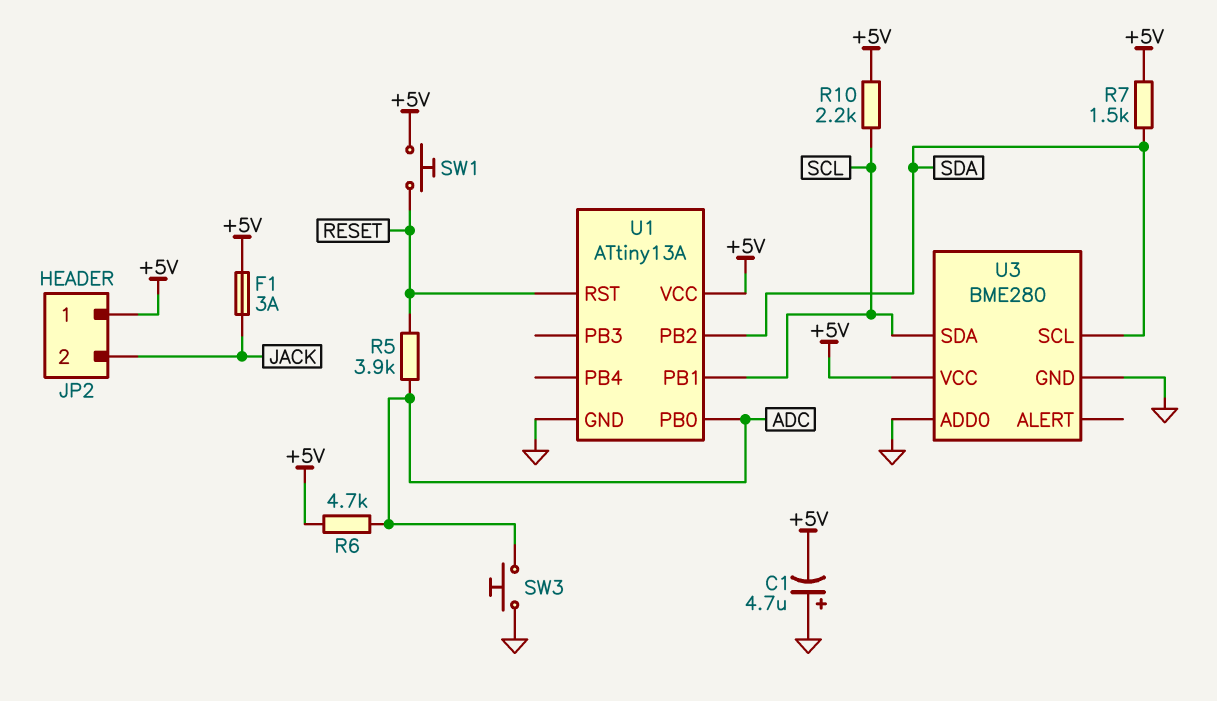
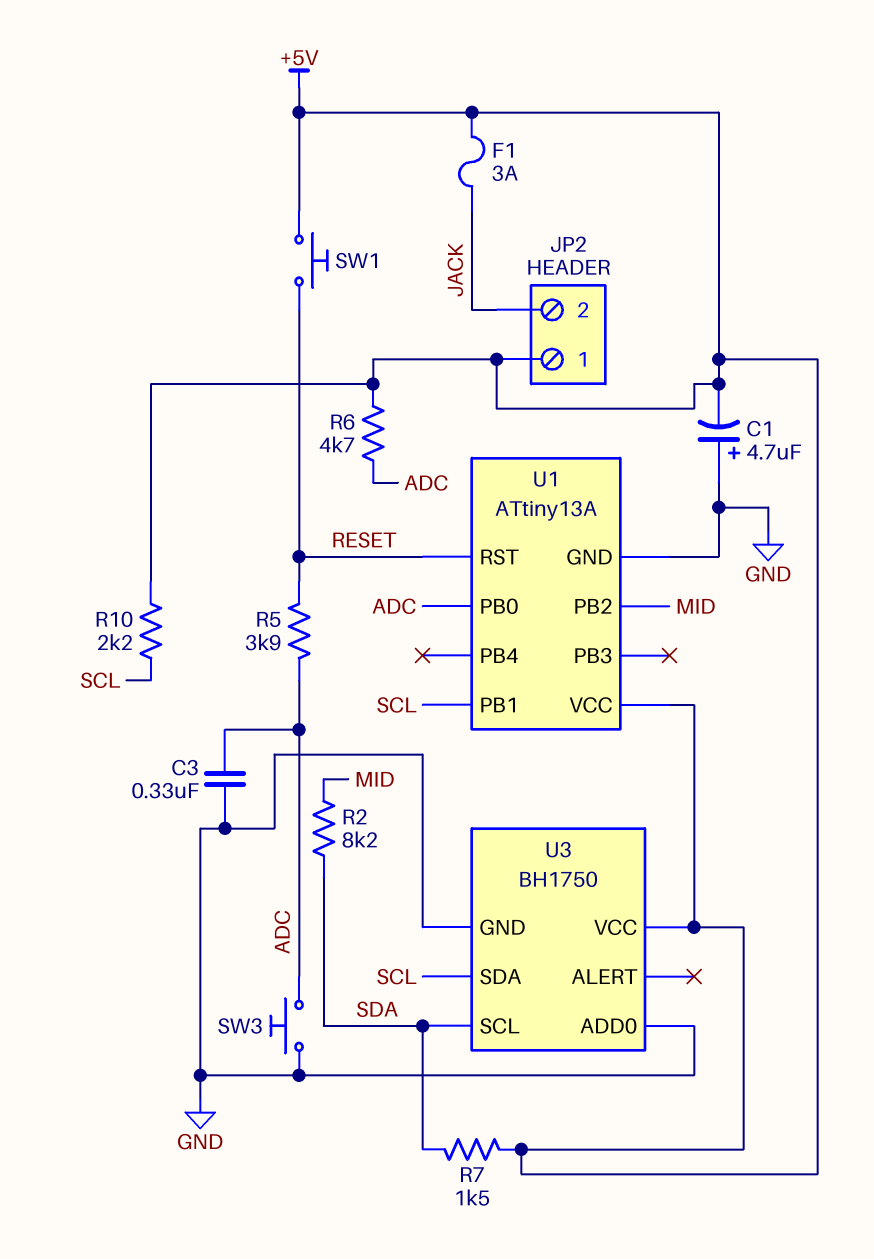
C3: none -> 330nF (ADC, GND)
R2: none -> 8.2k (MID, SDA)
U1 pin PB2: SDA -> MID
U3: BME280 -> BH1750

